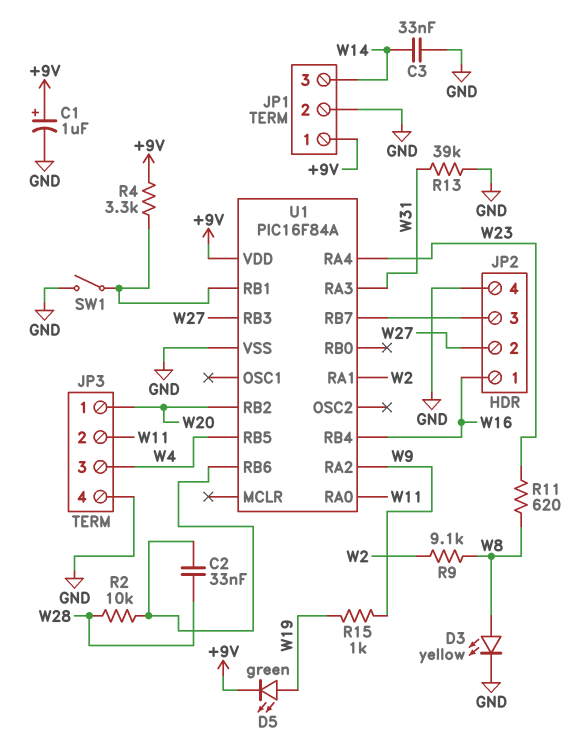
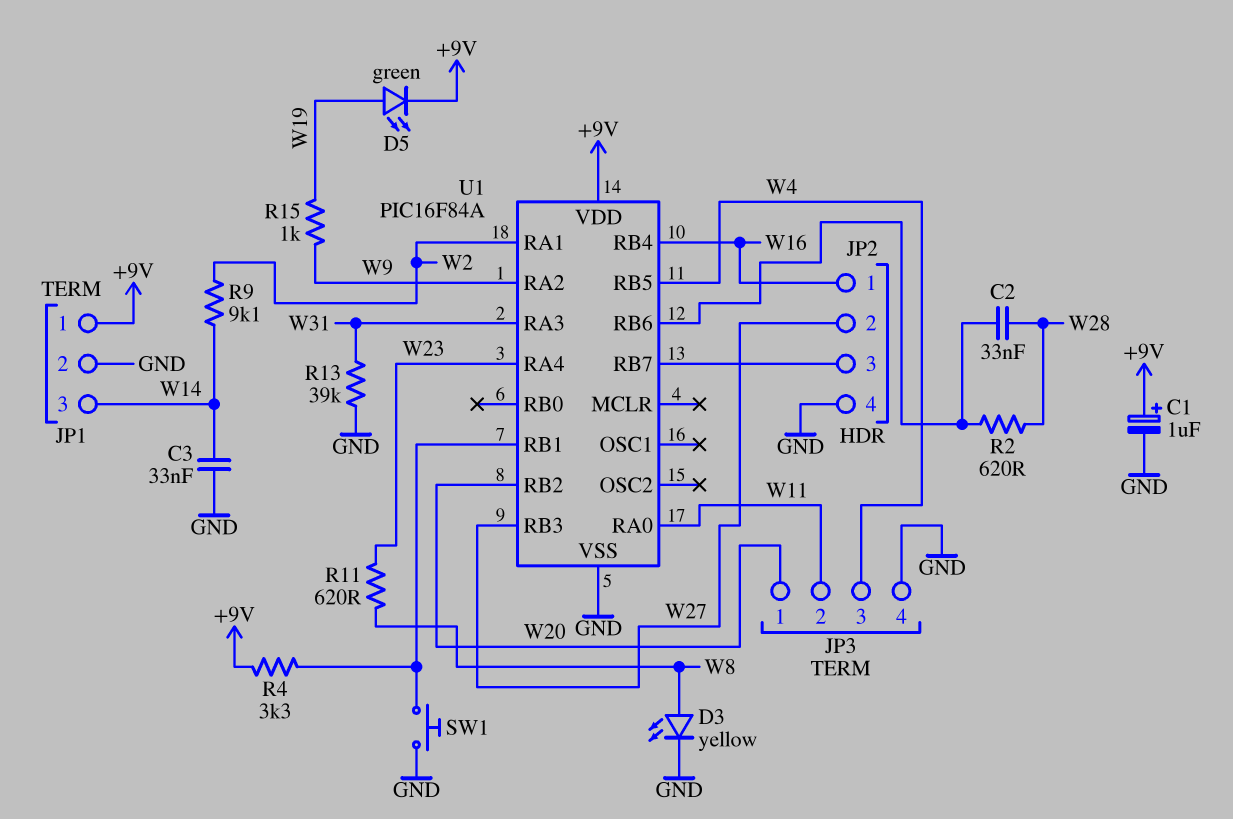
R2: 10k (U1/RB6, W28) -> 620 (U1/RB6, W28)
R9: 9.1k (W2, W8) -> 9.1k (W2, W14)
SW1: switch (GND, U1/RB1) -> button (GND, U1/RB1)

